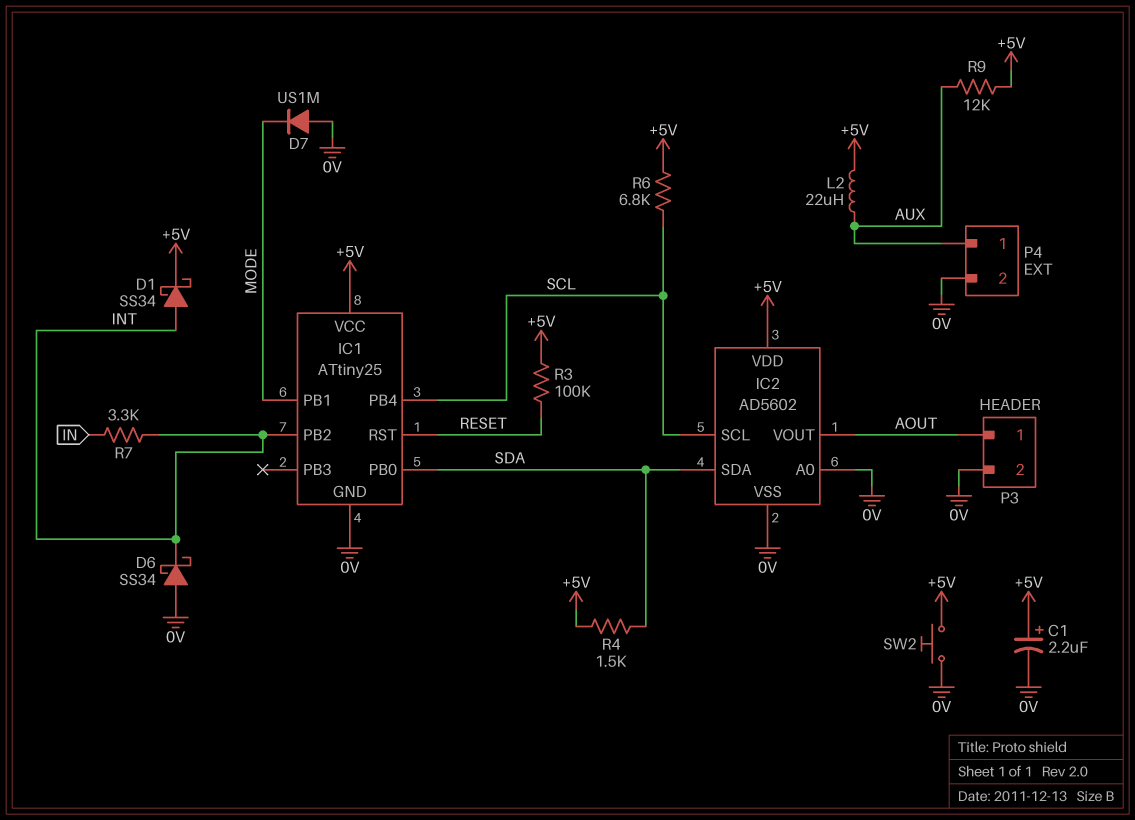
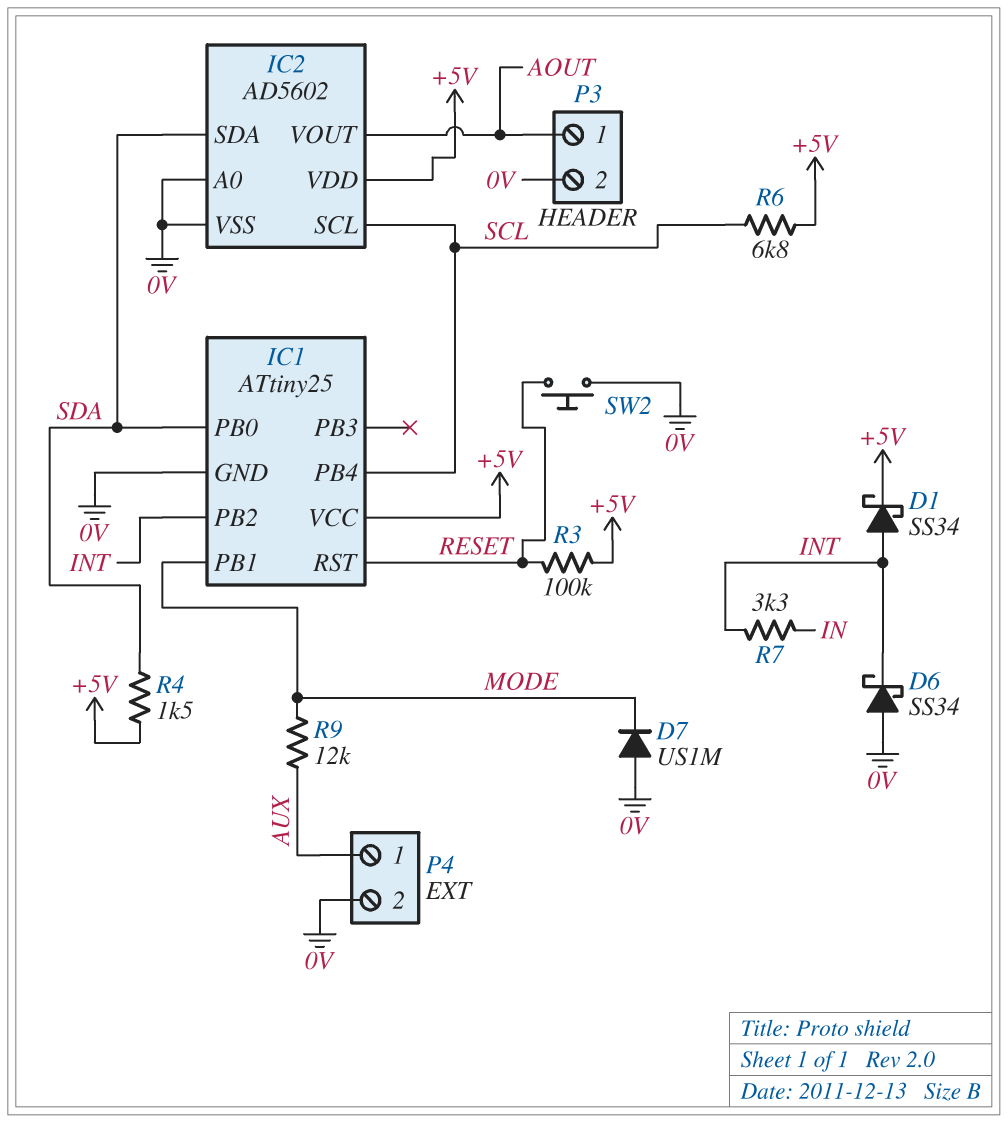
C1: 2.2uF (plus +5V, minus 0V) -> none
L2: 22uH (+5V, AUX) -> none
R9: 12k (+5V, AUX) -> 12k (AUX, MODE)
SW2: button (+5V, 0V) -> button (0V, RESET)

